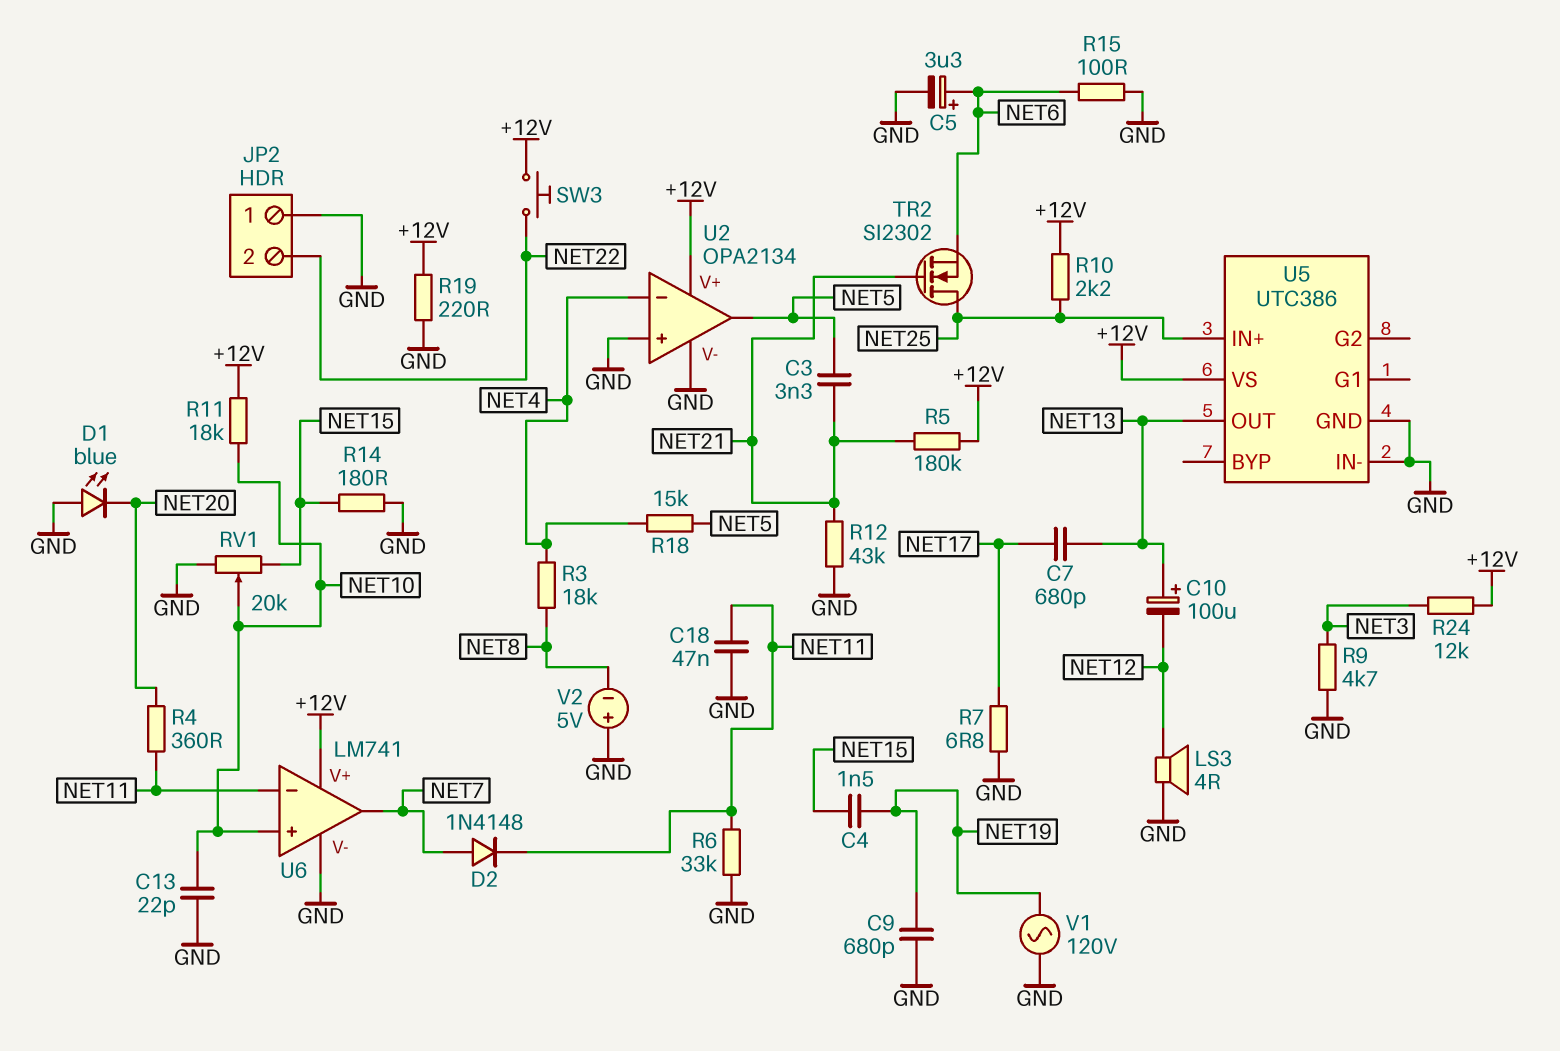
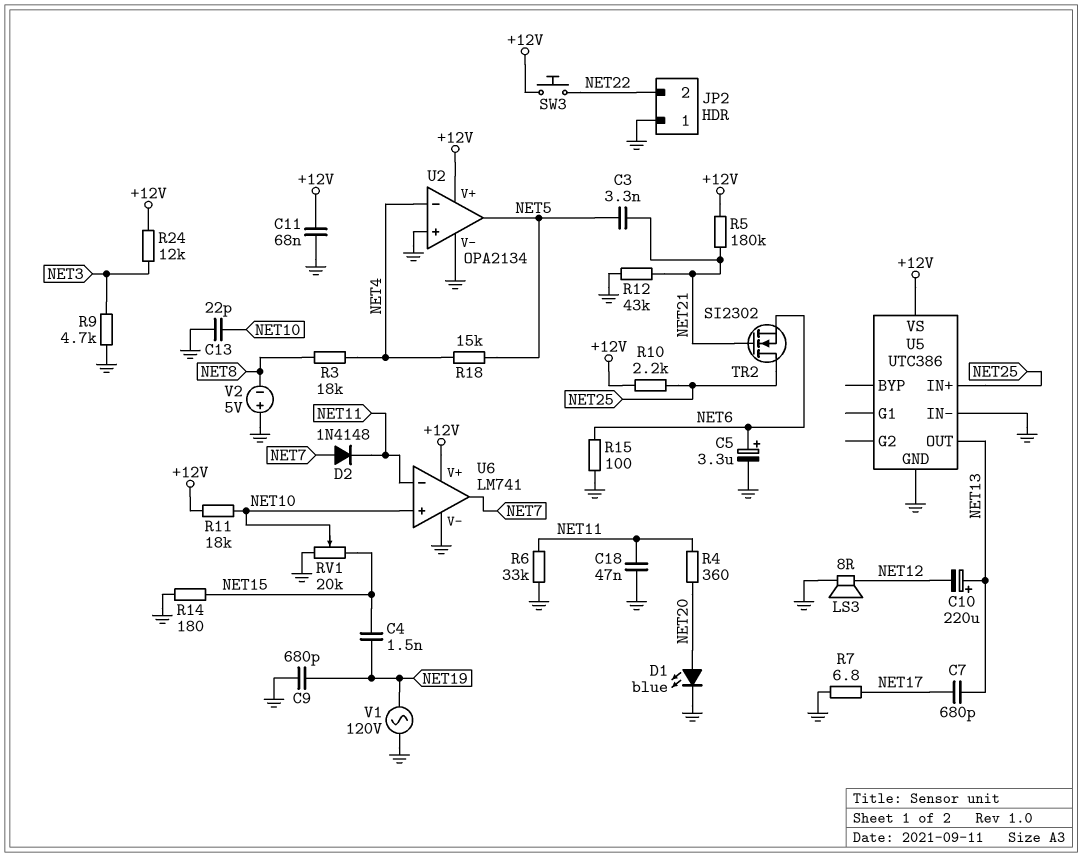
C10: 100uF (plus NET13, minus NET12) -> 220uF (plus NET13, minus NET12)
C11: none -> 68nF (+12V, GND)
D1: LED blue (A GND, K NET20) -> LED blue (A NET20, K GND)
LS3: speaker 4R (GND, NET12) -> speaker 8R (GND, NET12)
R19: 220 (+12V, GND) -> none

